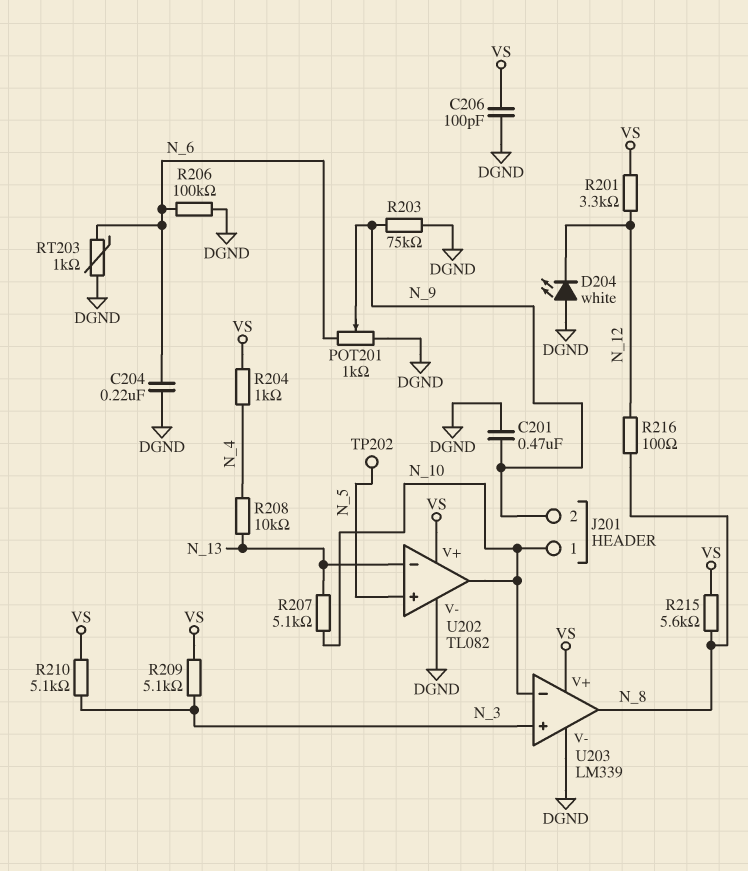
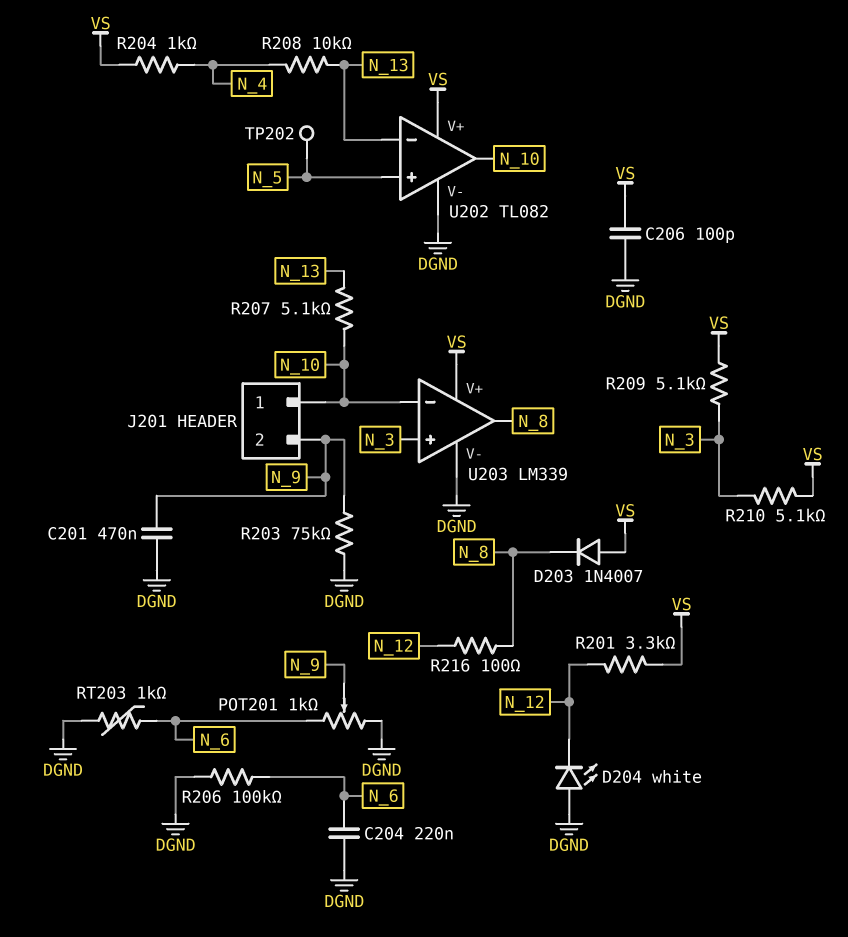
D203: none -> diode 1N4007 (A VS, K N_8)
R215: 5.6k (N_8, VS) -> none

